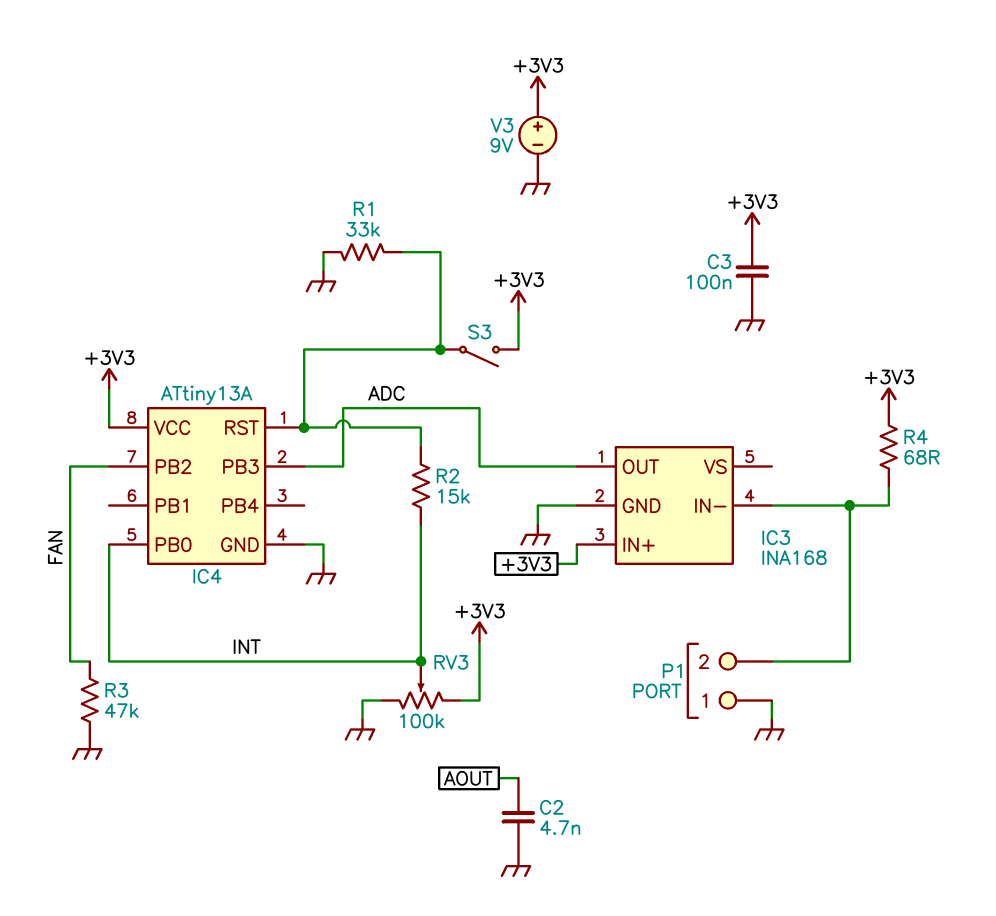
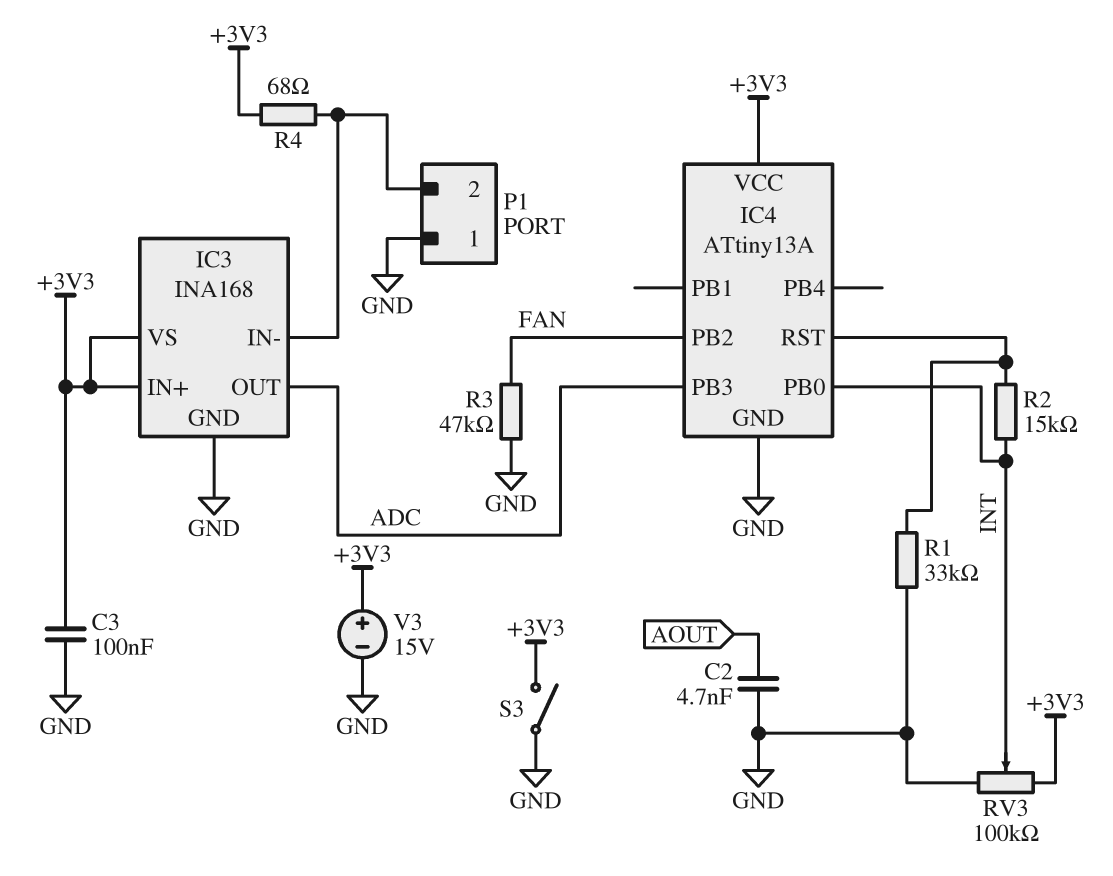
IC3 pin VS: none -> +3V3
S3: switch (+3V3, IC4/RST) -> switch (+3V3, GND)
V3: 9V (plus +3V3, minus GND) -> 15V (plus +3V3, minus GND)

